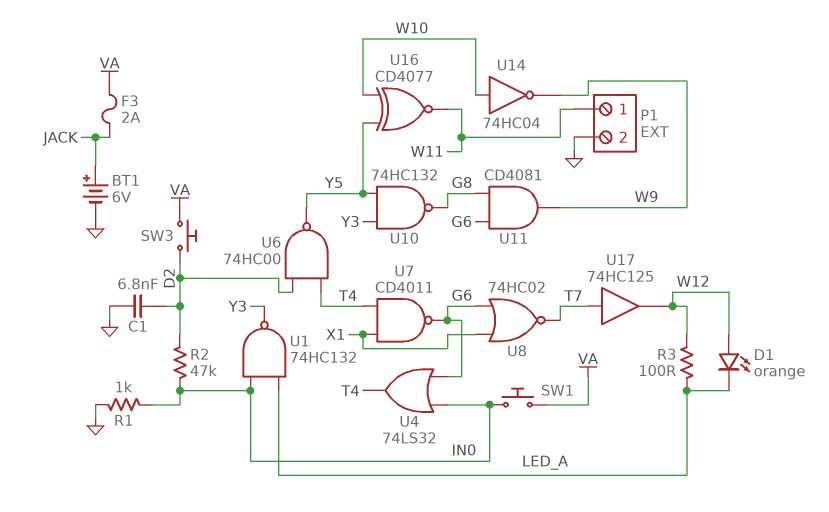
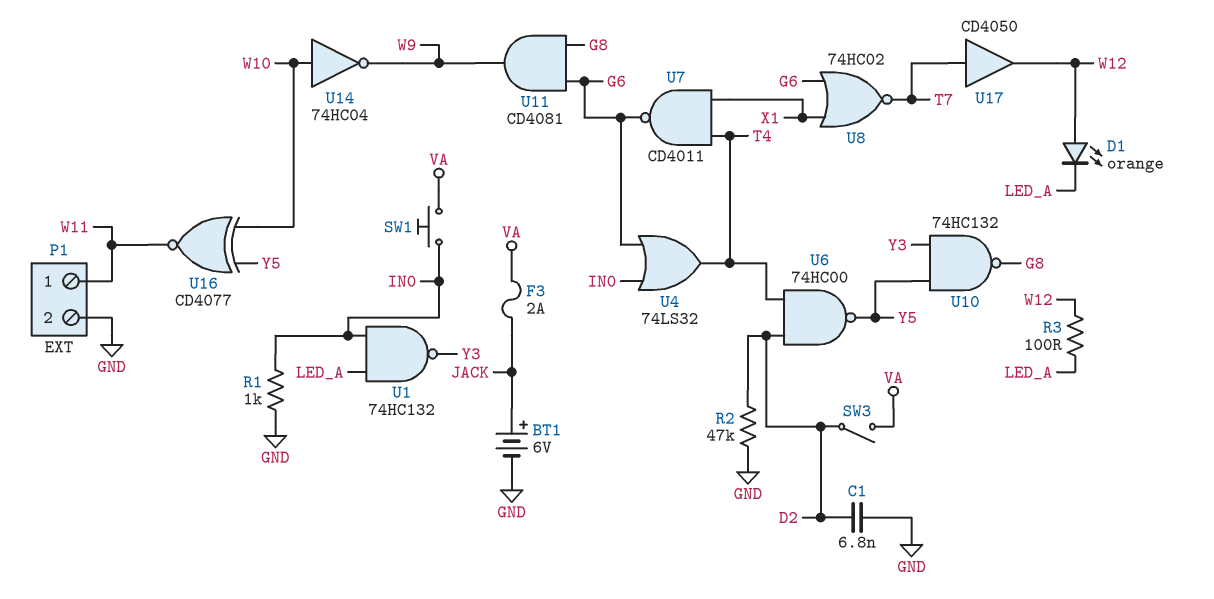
R2: 47k (D2, IN0) -> 47k (D2, GND)
SW3: button (D2, VA) -> switch (D2, VA)
U17: buffer 74HC125 (in T7, out W12) -> buffer CD4050 (in T7, out W12)

